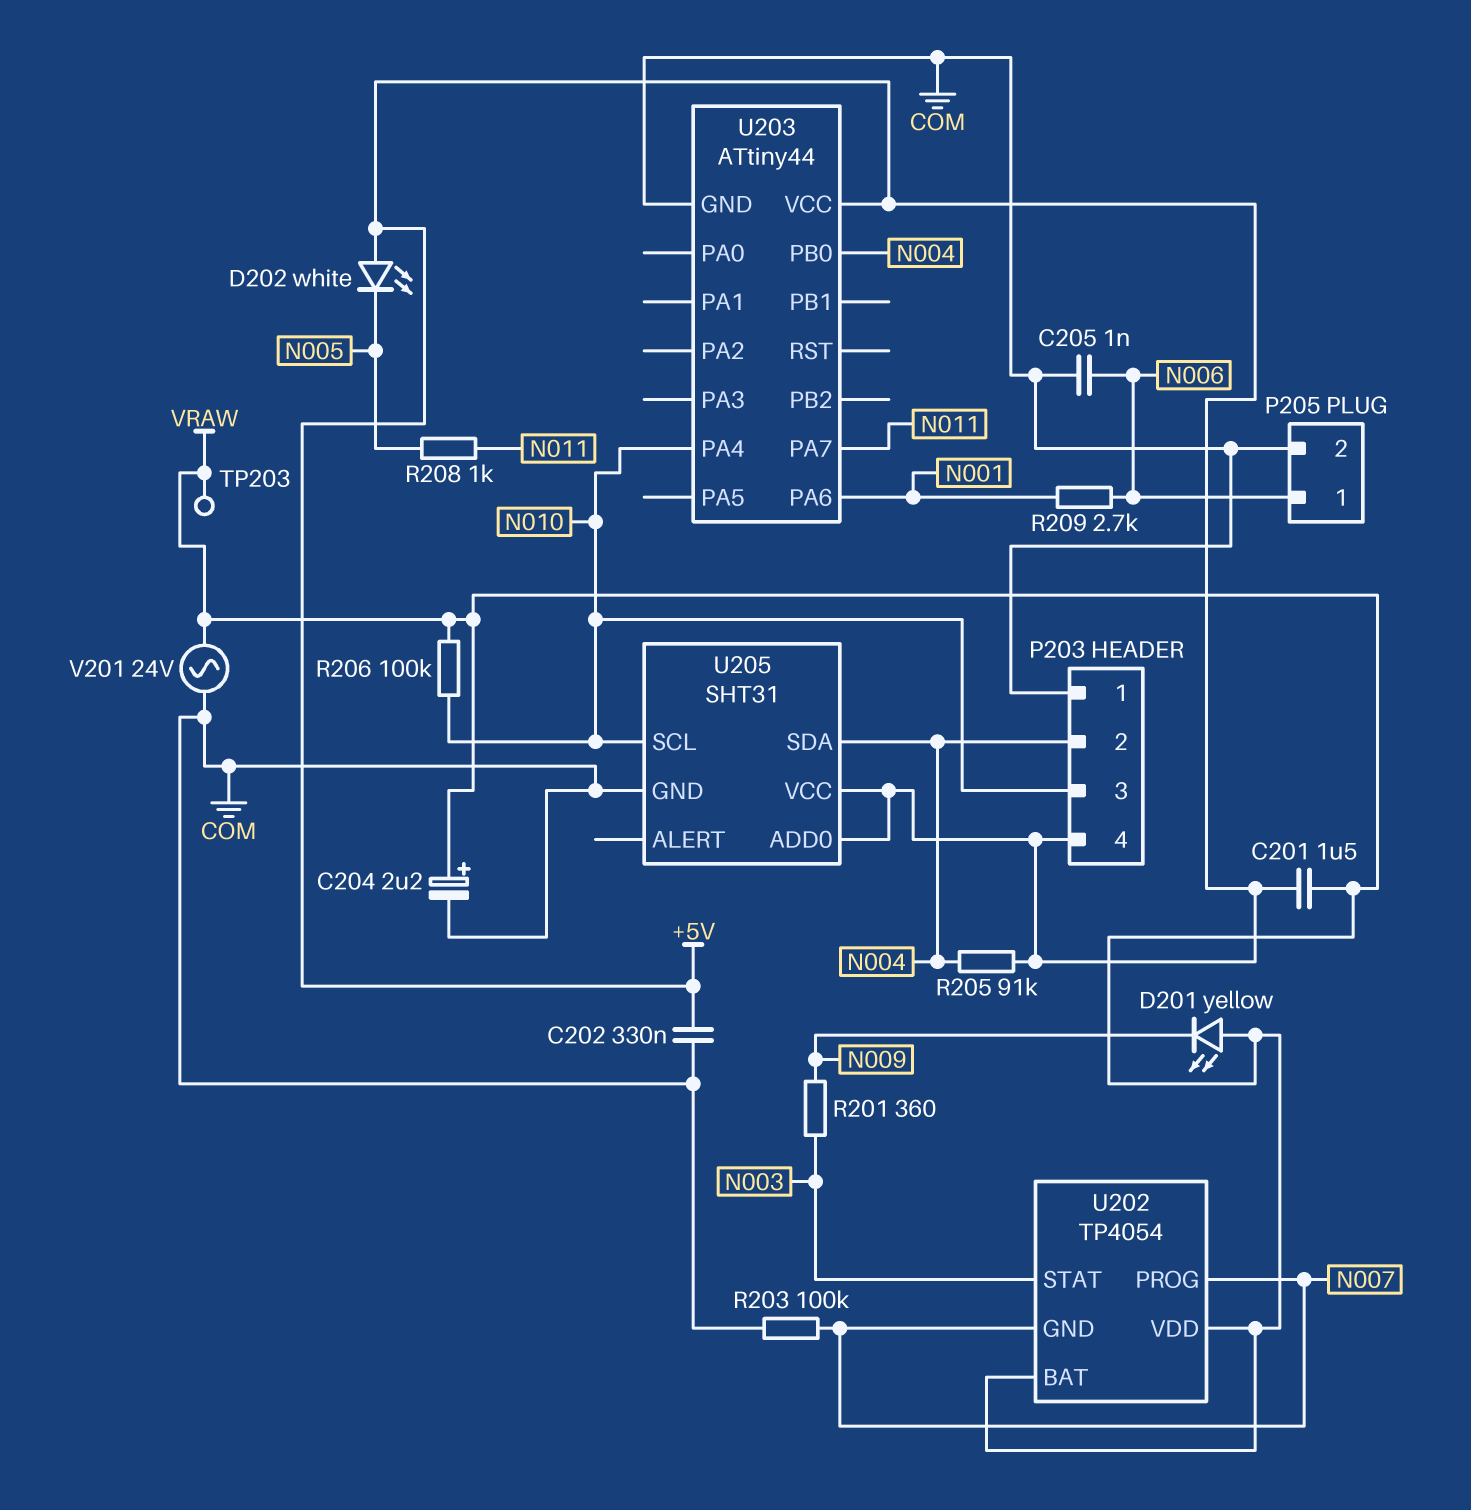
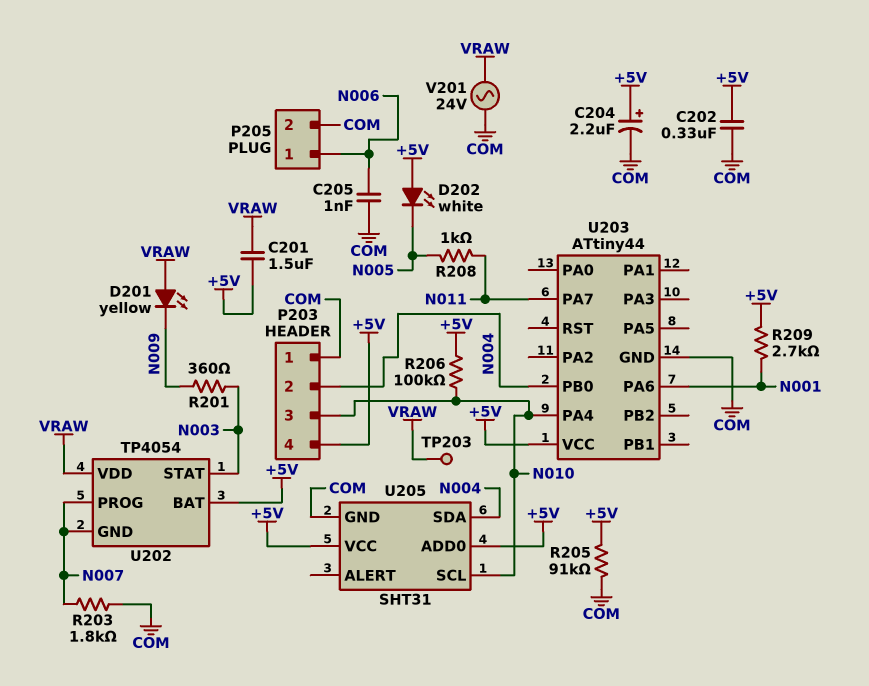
C204: 2.2uF (plus VRAW, minus COM) -> 2.2uF (plus +5V, minus COM)
R203: 100k (COM, N007) -> 1.8k (COM, N007)
R205: 91k (+5V, N004) -> 91k (+5V, COM)
R206: 100k (N010, VRAW) -> 100k (+5V, N010)
R209: 2.7k (N001, N006) -> 2.7k (+5V, N001)
U202 pin BAT: VRAW -> +5V

